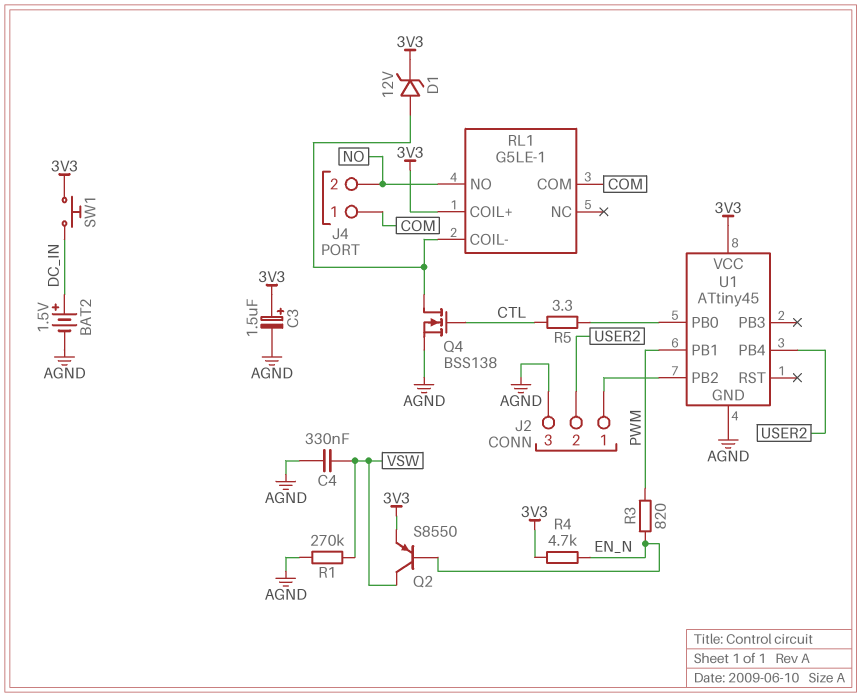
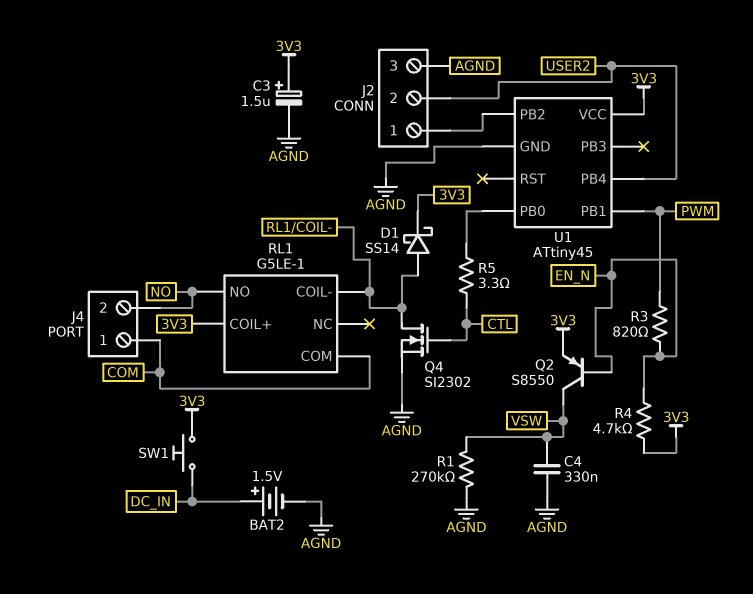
D1: zener 12V (A RL1/COIL-, K 3V3) -> schottky SS14 (A RL1/COIL-, K 3V3)
Q4: NMOS BSS138 (G CTL, D RL1/COIL-, S AGND) -> NMOS SI2302 (G CTL, D RL1/COIL-, S AGND)

